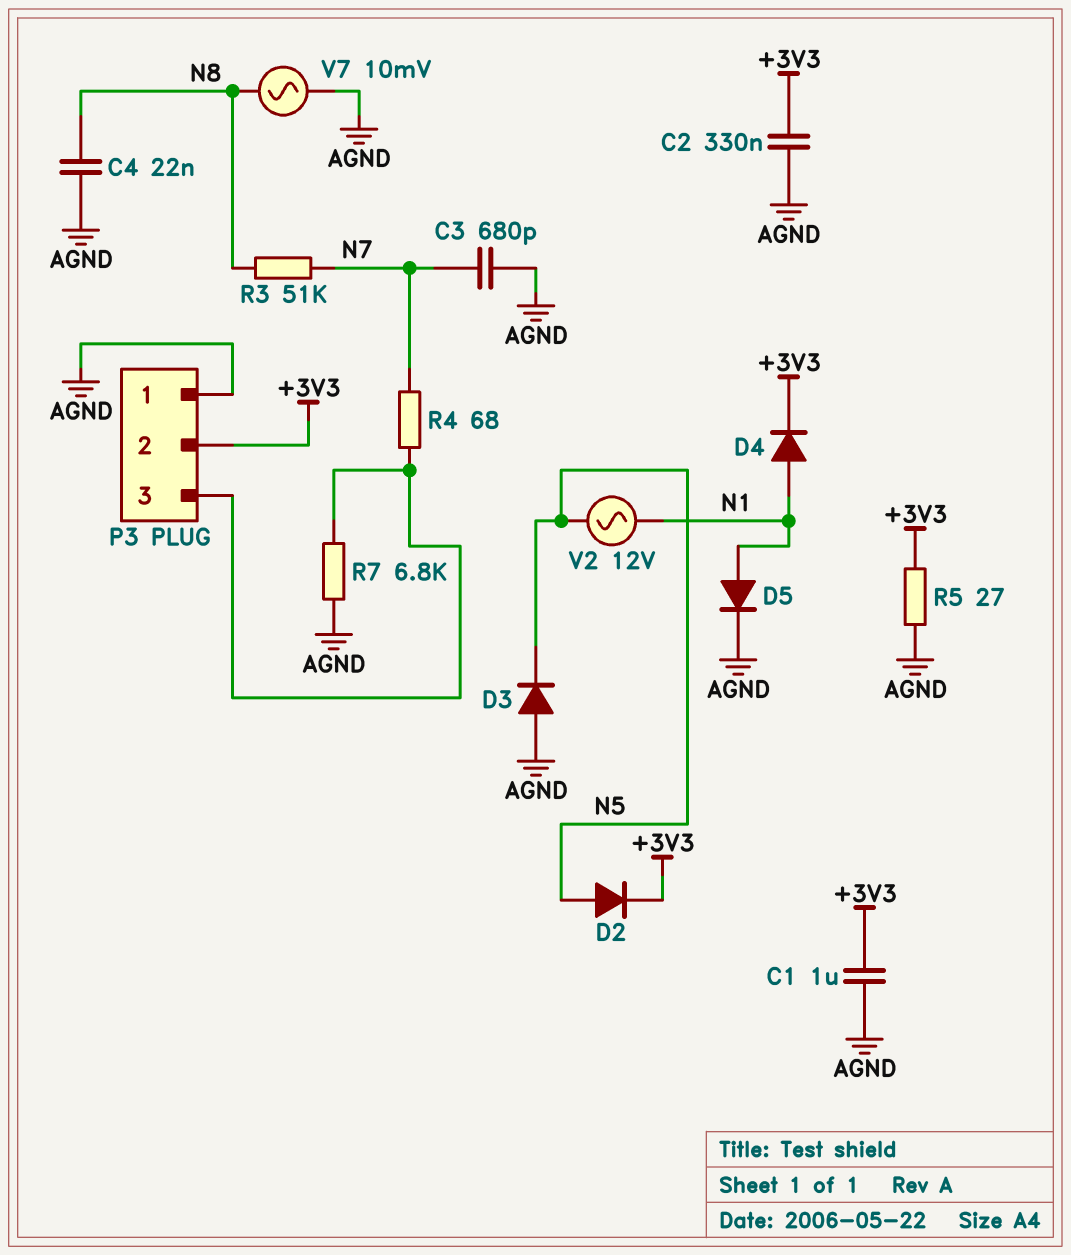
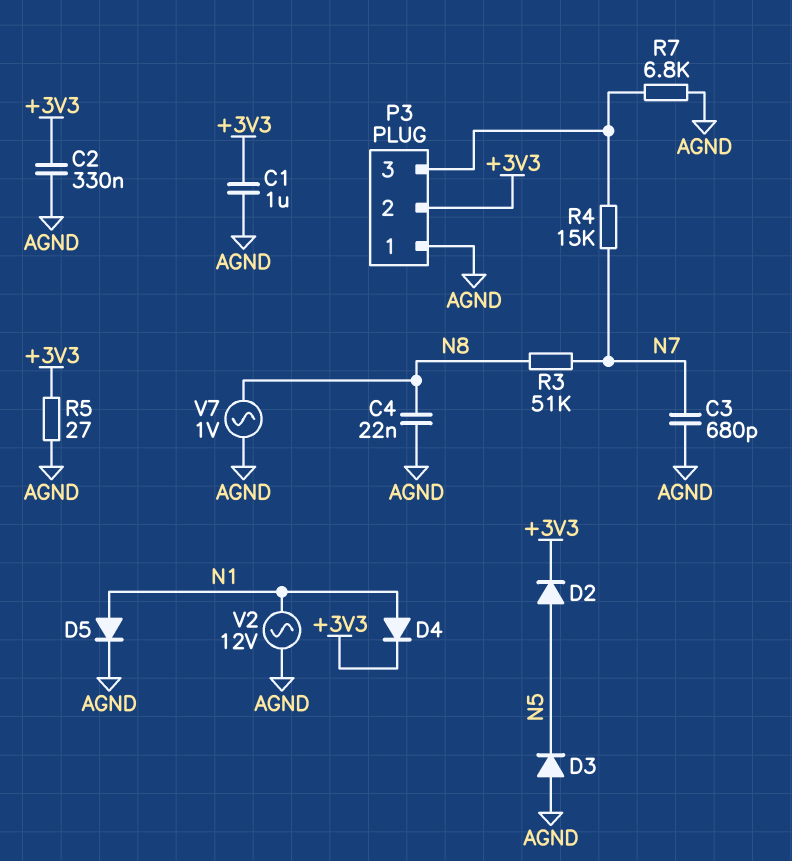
R4: 68 (N7, P3/3) -> 15k (N7, P3/3)
V2: AC 12V (N1, N5) -> AC 12V (AGND, N1)
V7: AC 10mV (AGND, N8) -> AC 1V (AGND, N8)

